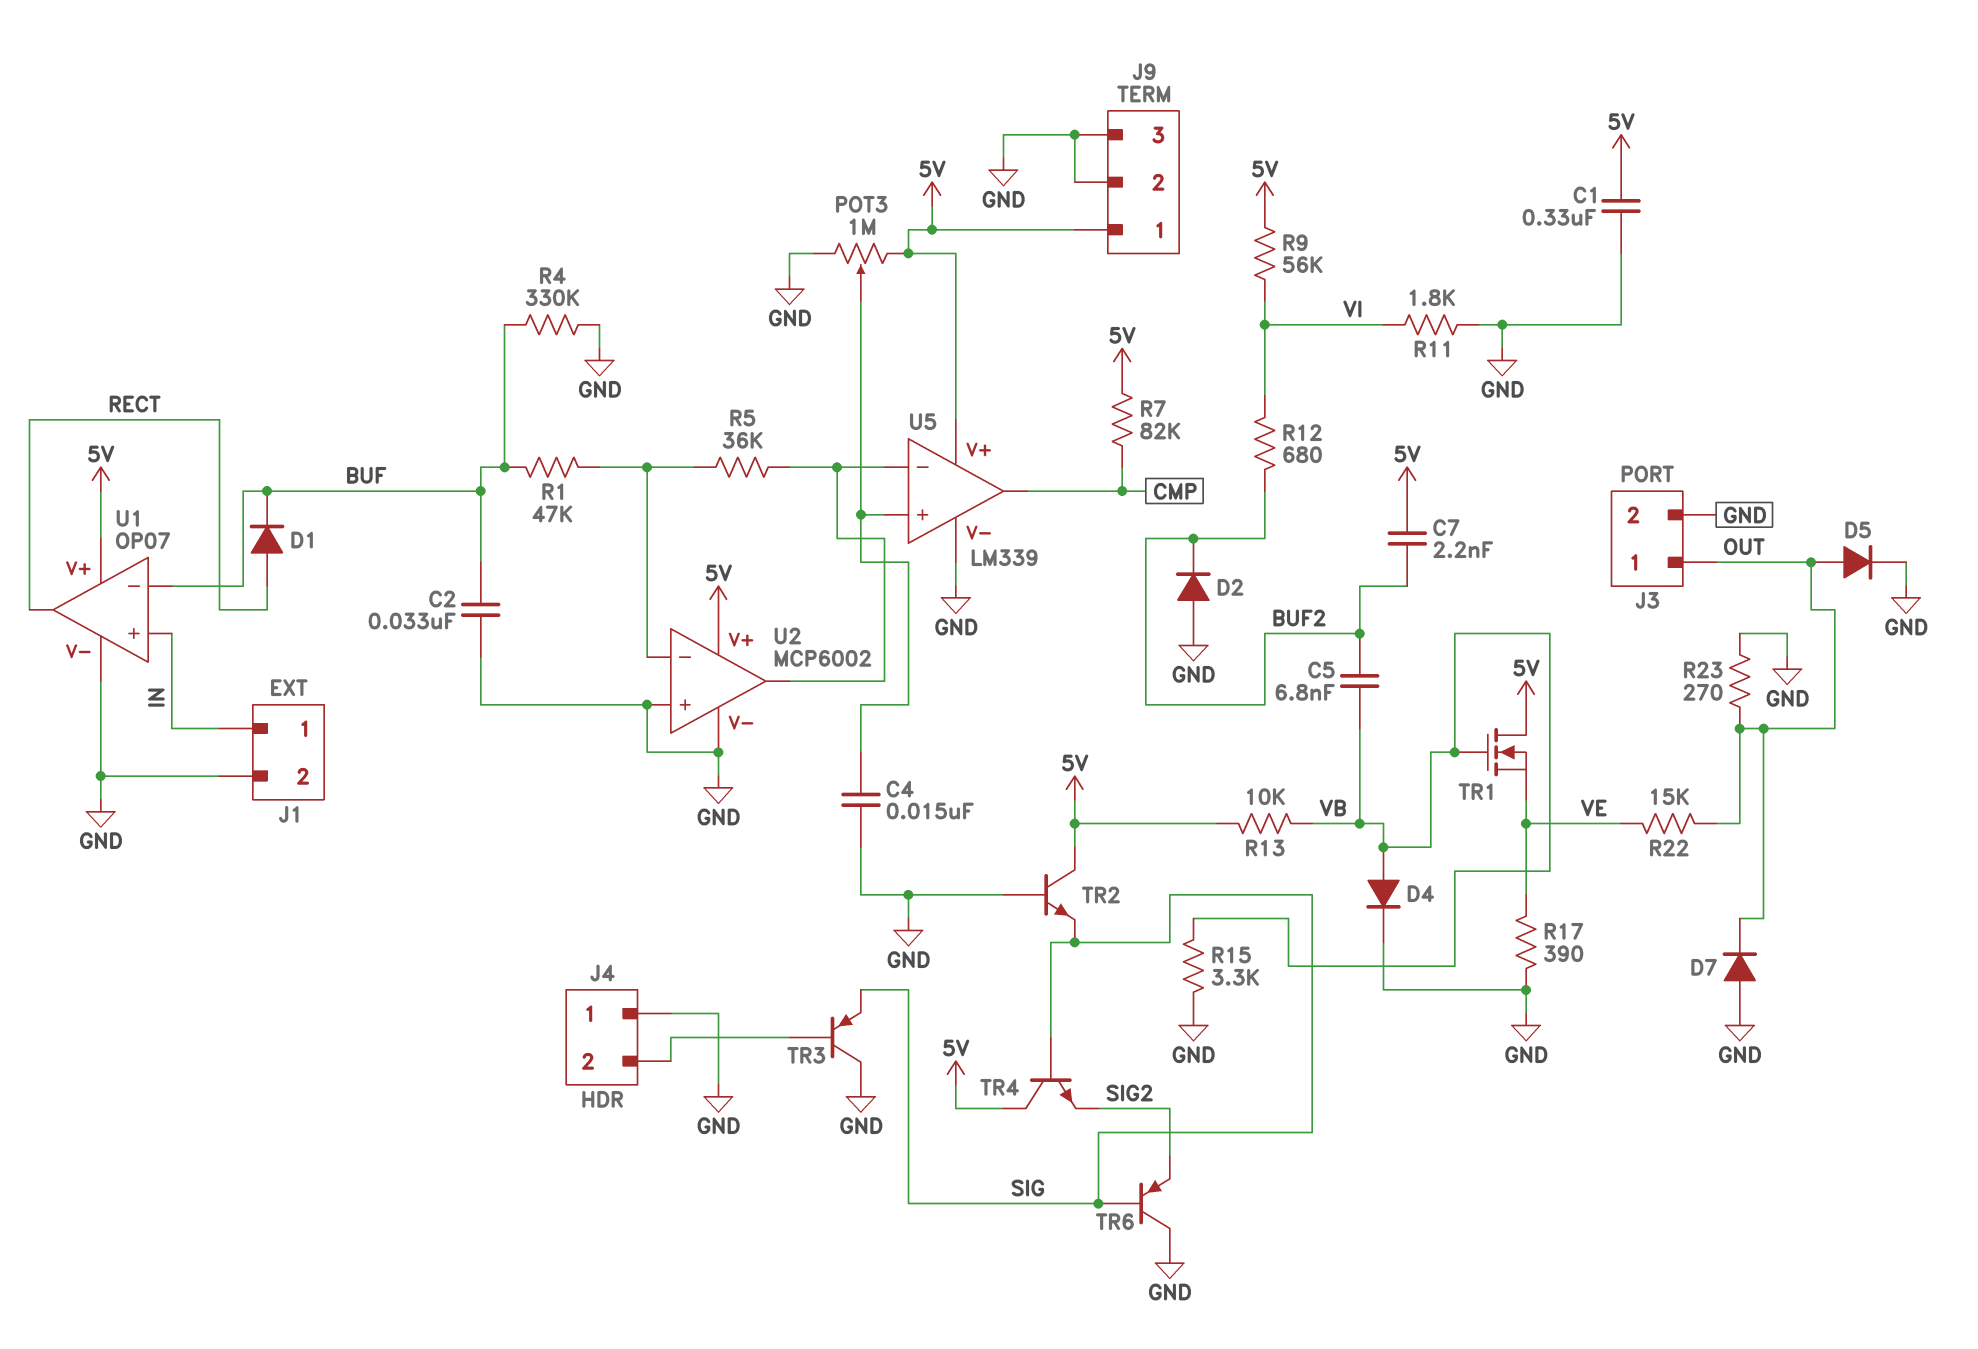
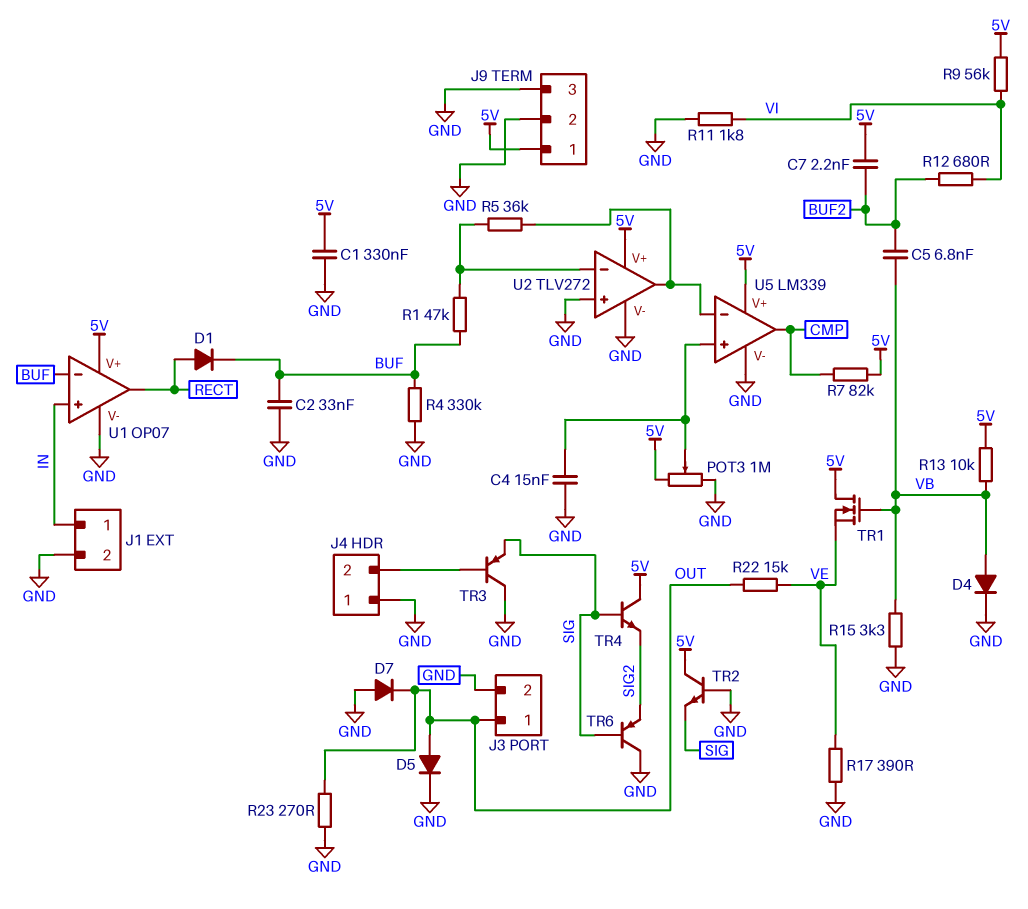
D2: diode (A GND, K BUF2) -> none
U2: MCP6002 -> TLV272

